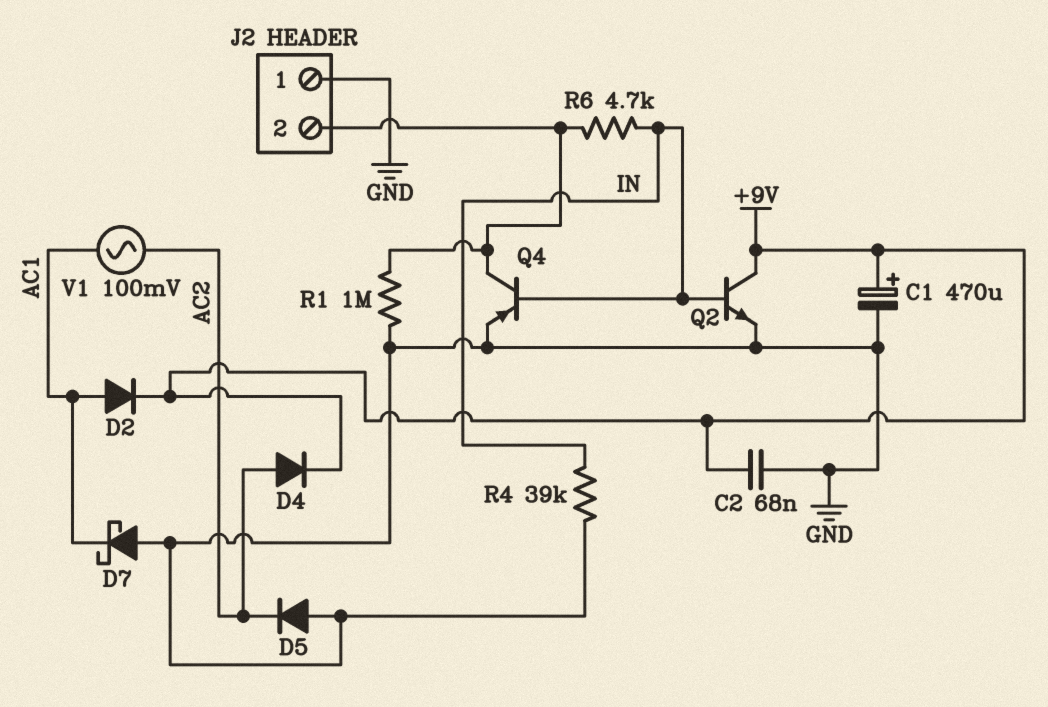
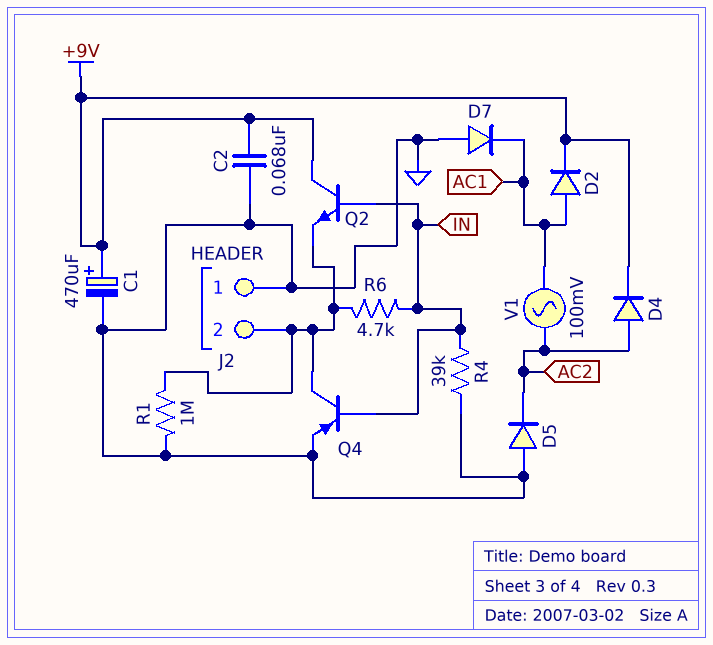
D7: schottky (A GND, K AC1) -> diode (A GND, K AC1)
Q2: NPN (B IN, C +9V, E GND) -> NPN (B IN, C +9V, E J2/2)

